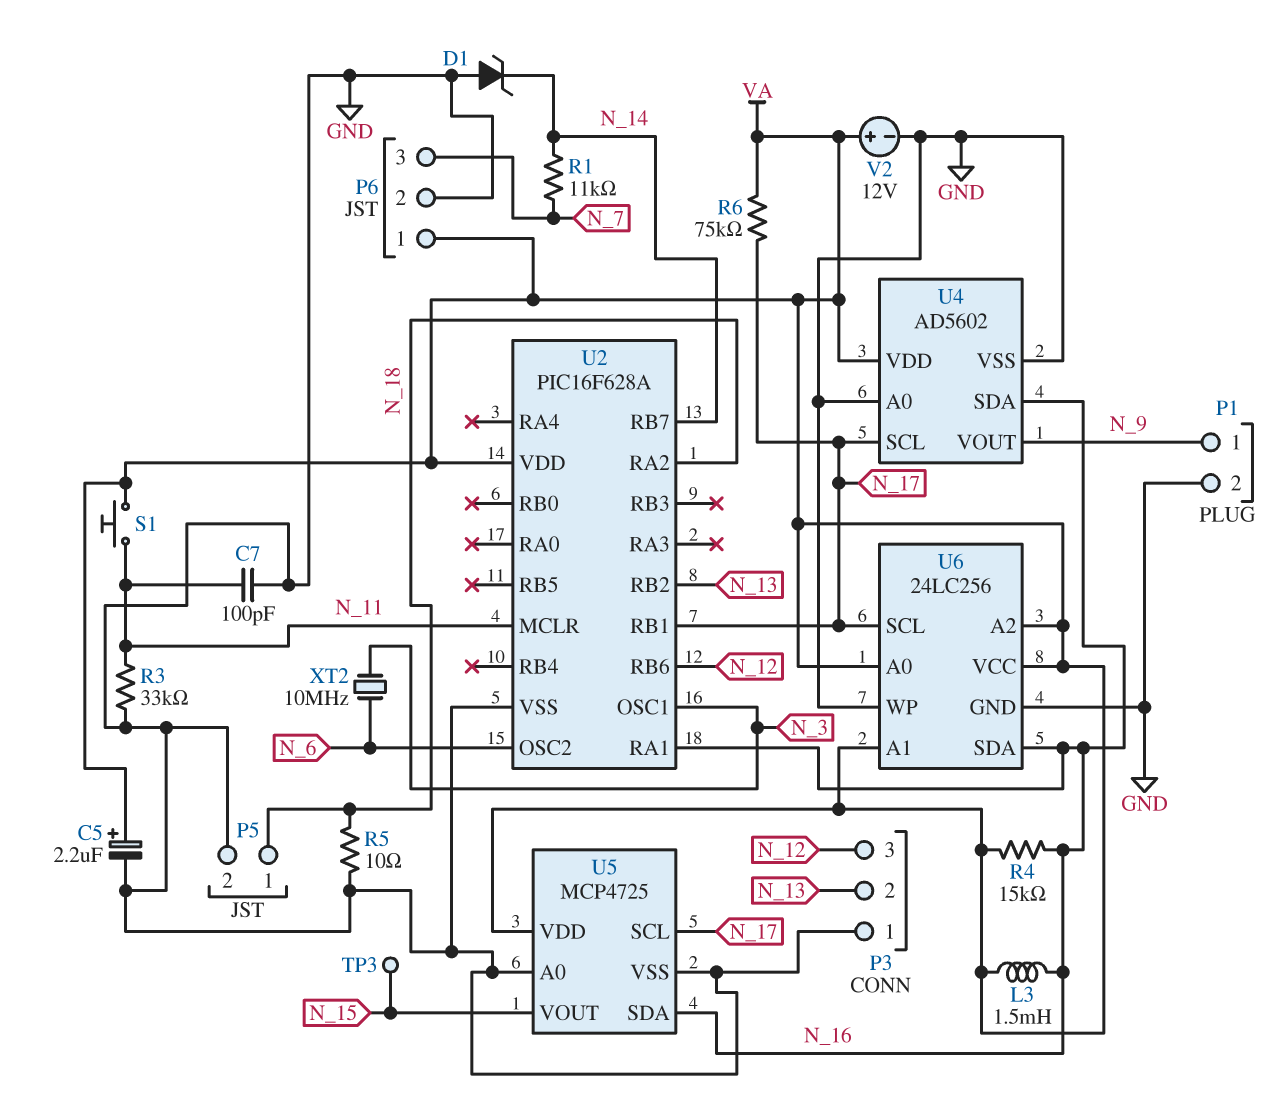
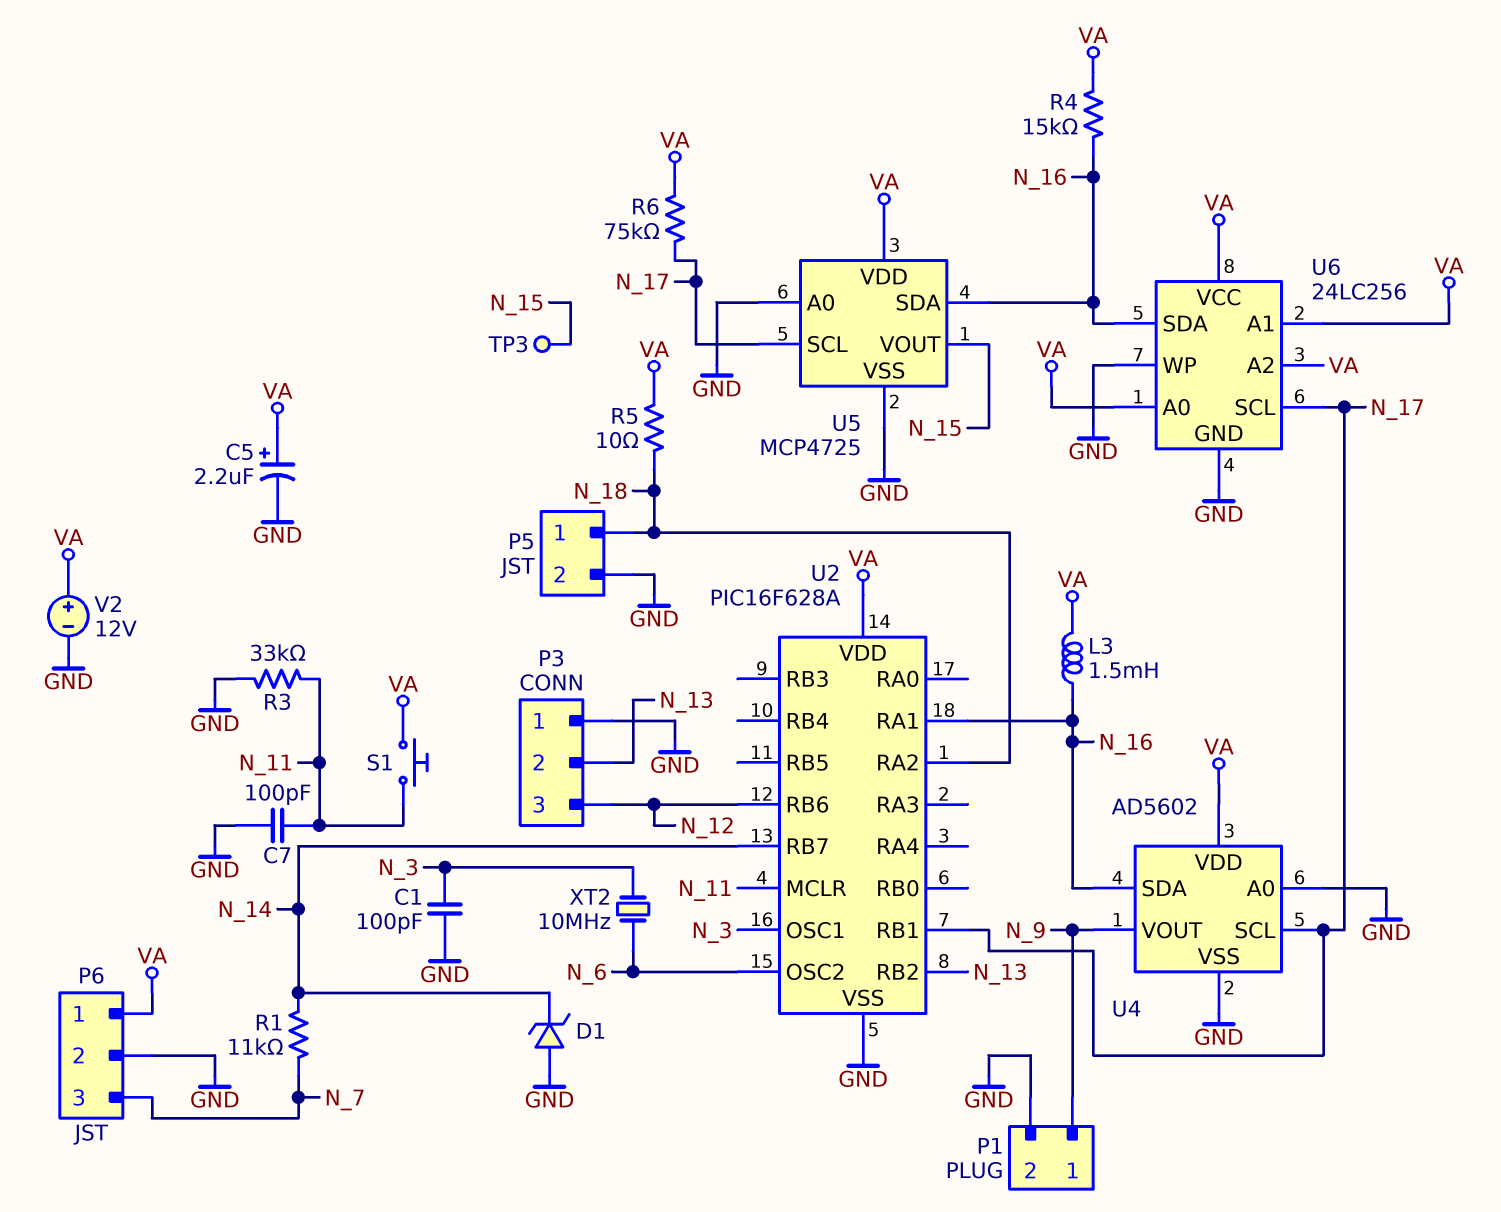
C1: none -> 100pF (GND, N_3)
R5: 10 (GND, N_18) -> 10 (N_18, VA)

